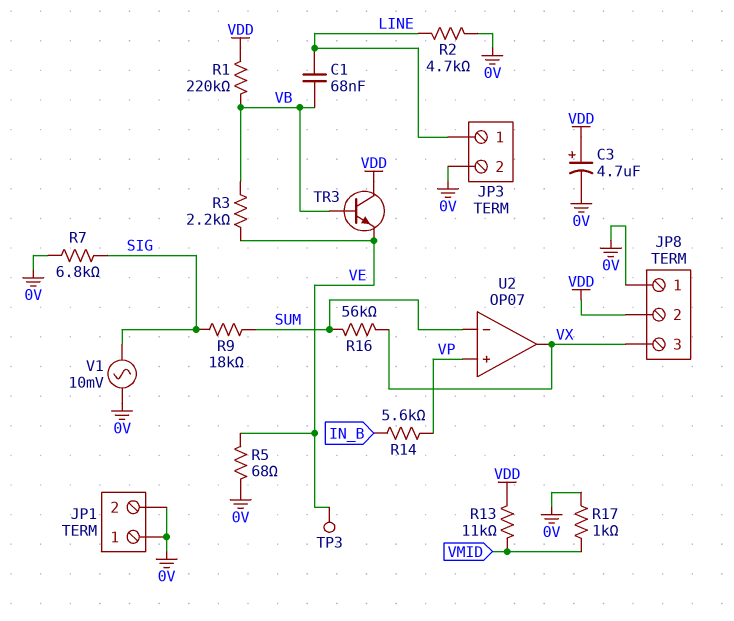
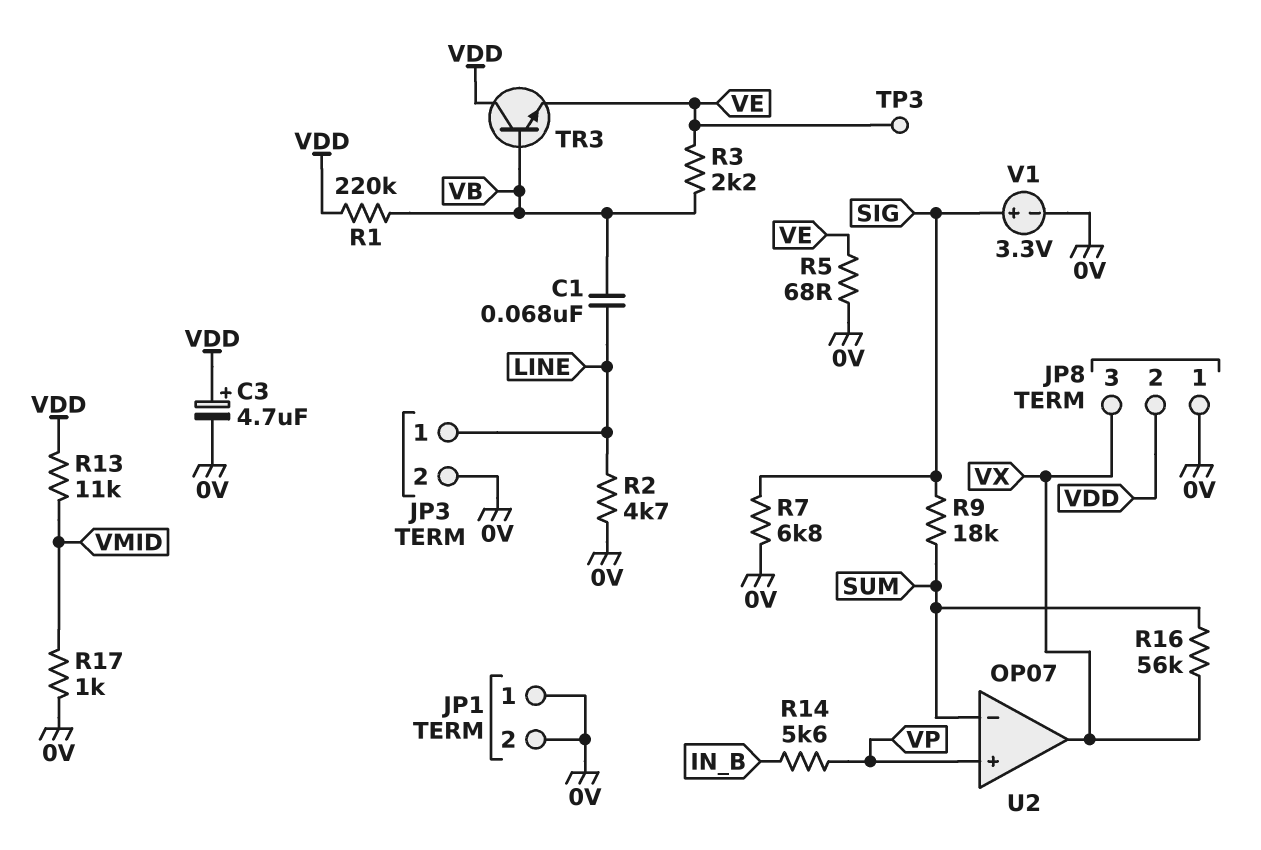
V1: AC 10mV (0V, SIG) -> 3.3V (plus SIG, minus 0V)

